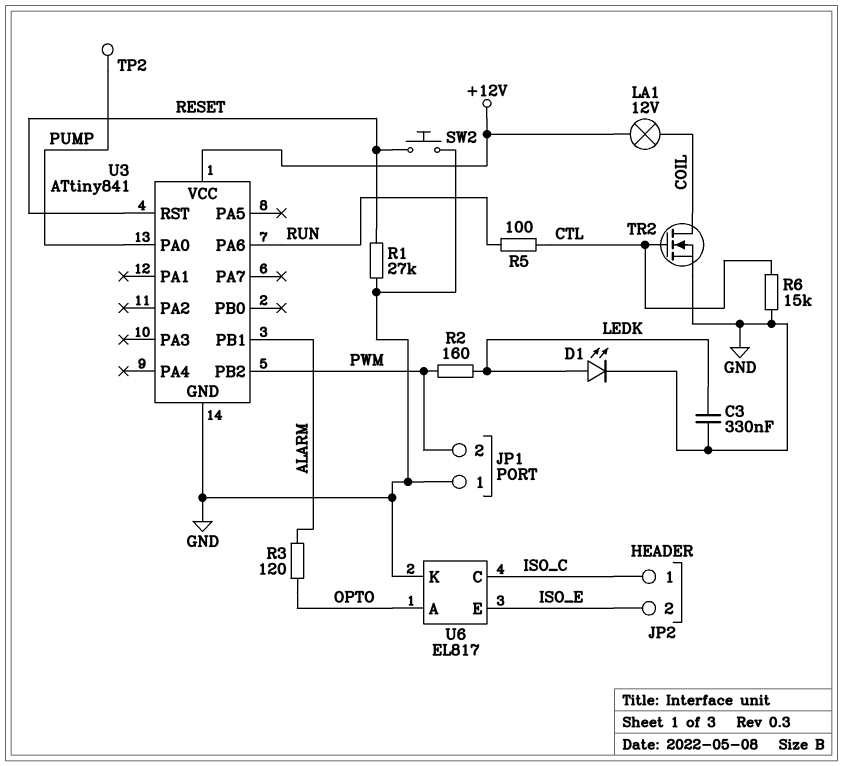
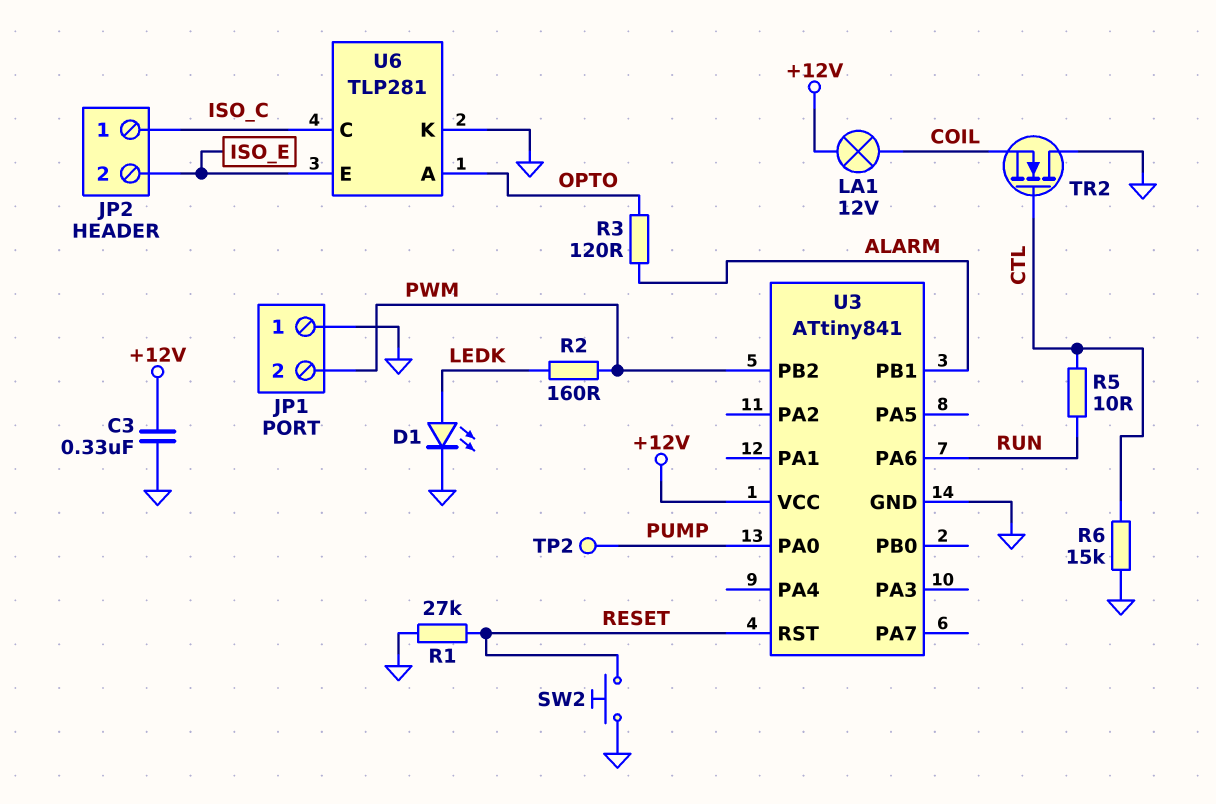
C3: 330nF (GND, LEDK) -> 330nF (+12V, GND)
R5: 100 (CTL, RUN) -> 10 (CTL, RUN)
TR2: NMOS (G CTL, D COIL, S GND) -> NMOS (G CTL, D GND, S COIL)
U6: EL817 -> TLP281

